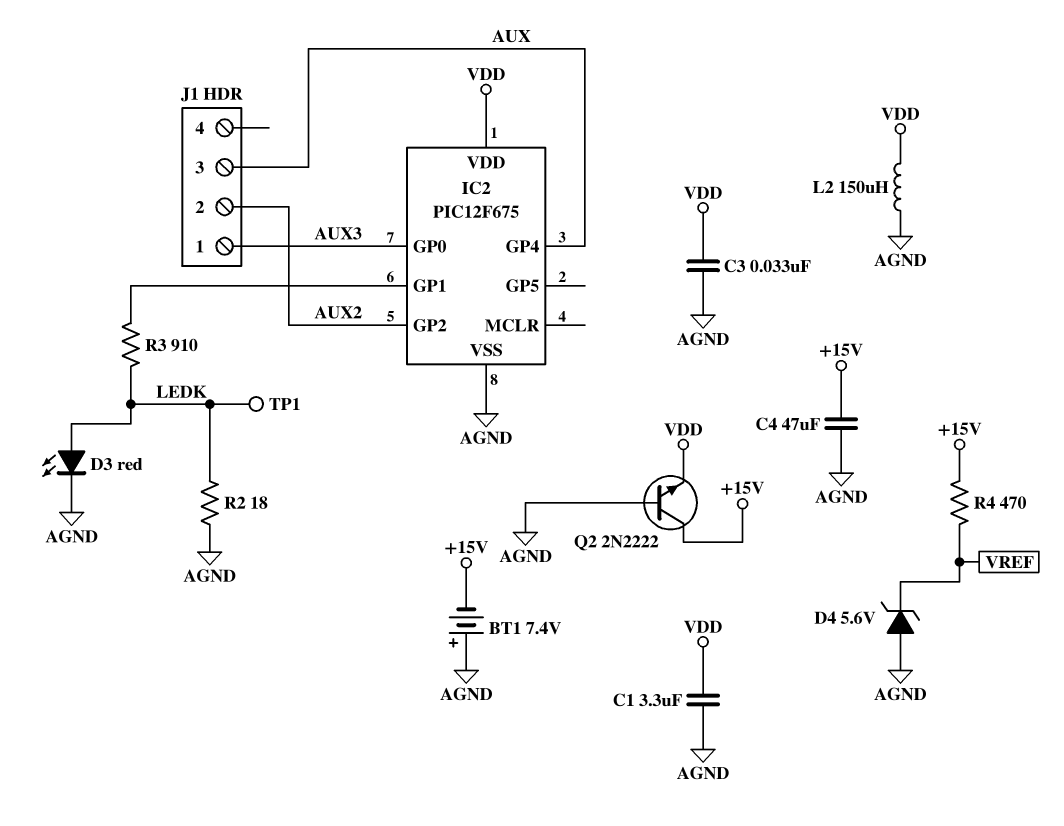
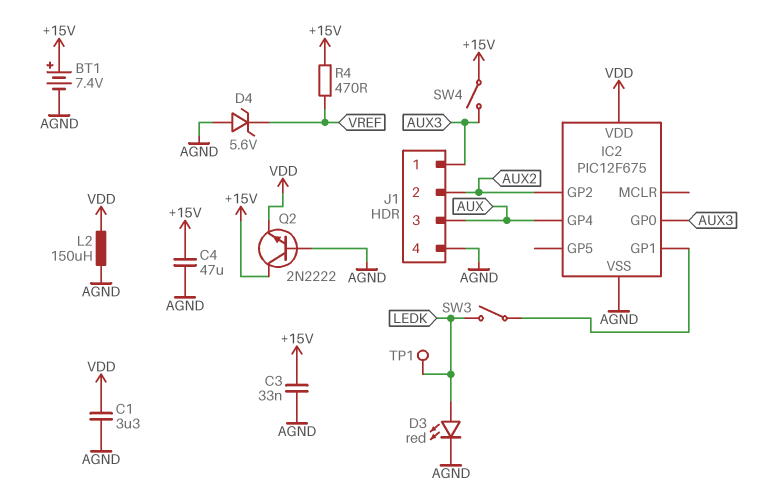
BT1: 7.4V (plus AGND, minus +15V) -> 7.4V (plus +15V, minus AGND)
C3: 33nF (AGND, VDD) -> 33nF (+15V, AGND)
J1 pin 4: none -> AGND
R2: 18 (AGND, LEDK) -> none
R3: 910 (IC2/GP1, LEDK) -> none
SW3: none -> switch (IC2/GP1, LEDK)
SW4: none -> switch (+15V, AUX3)

